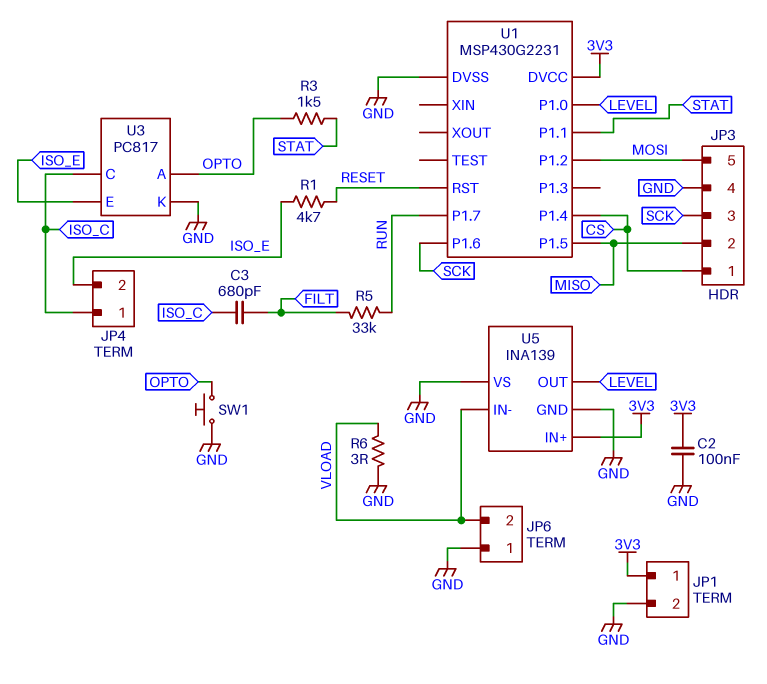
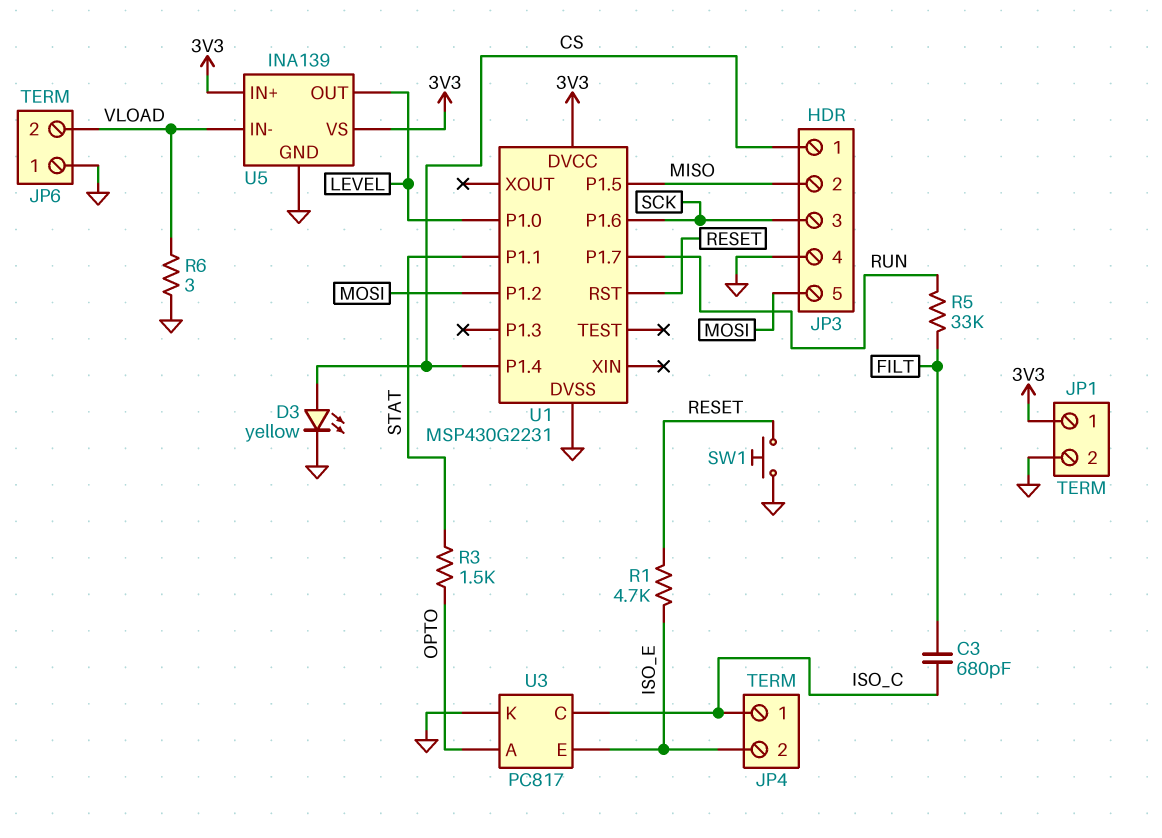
C2: 100nF (3V3, GND) -> none
D3: none -> LED yellow (A CS, K GND)
SW1: button (GND, OPTO) -> button (GND, RESET)
U5 pin VS: GND -> 3V3

